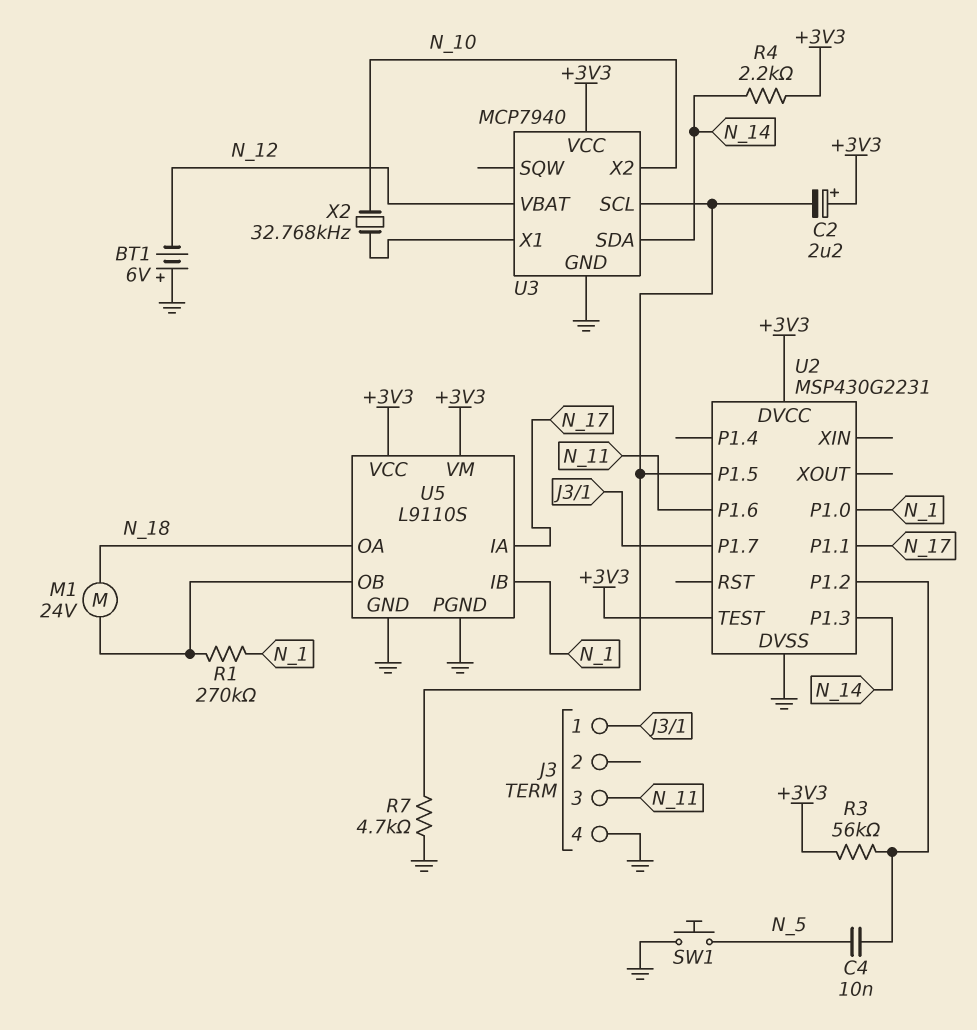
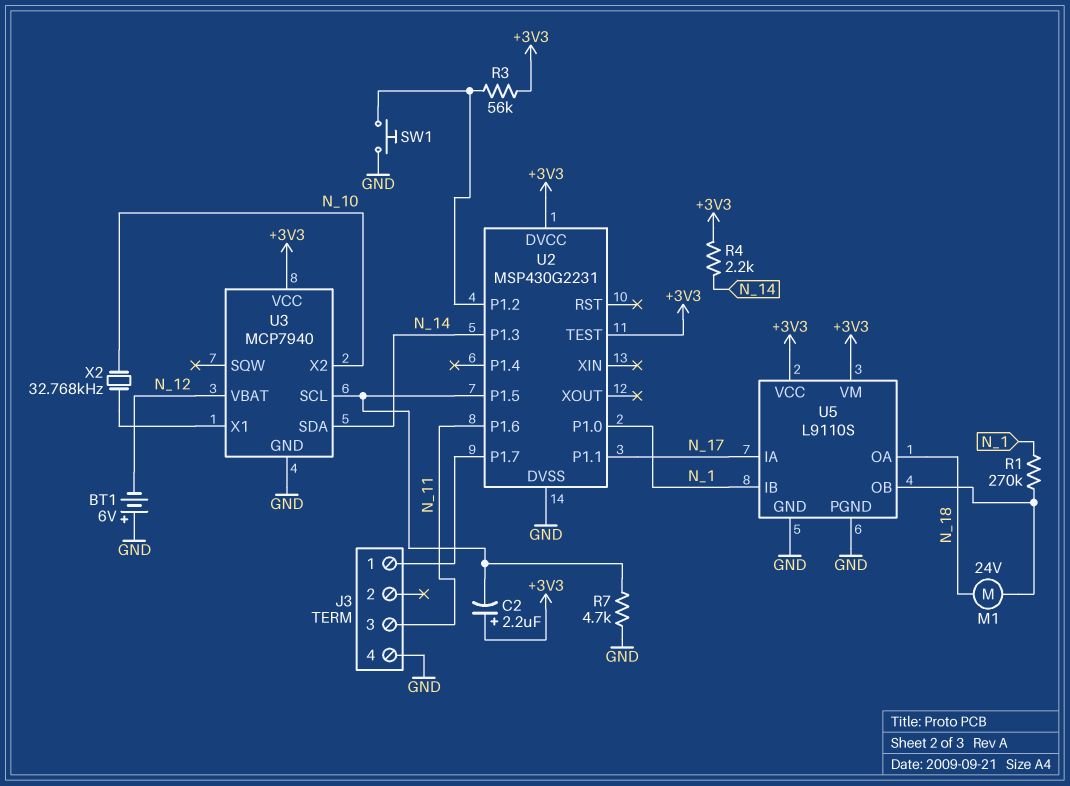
C4: 10nF (N_5, U2/P1.2) -> none
SW1: button (GND, N_5) -> button (GND, U2/P1.2)

